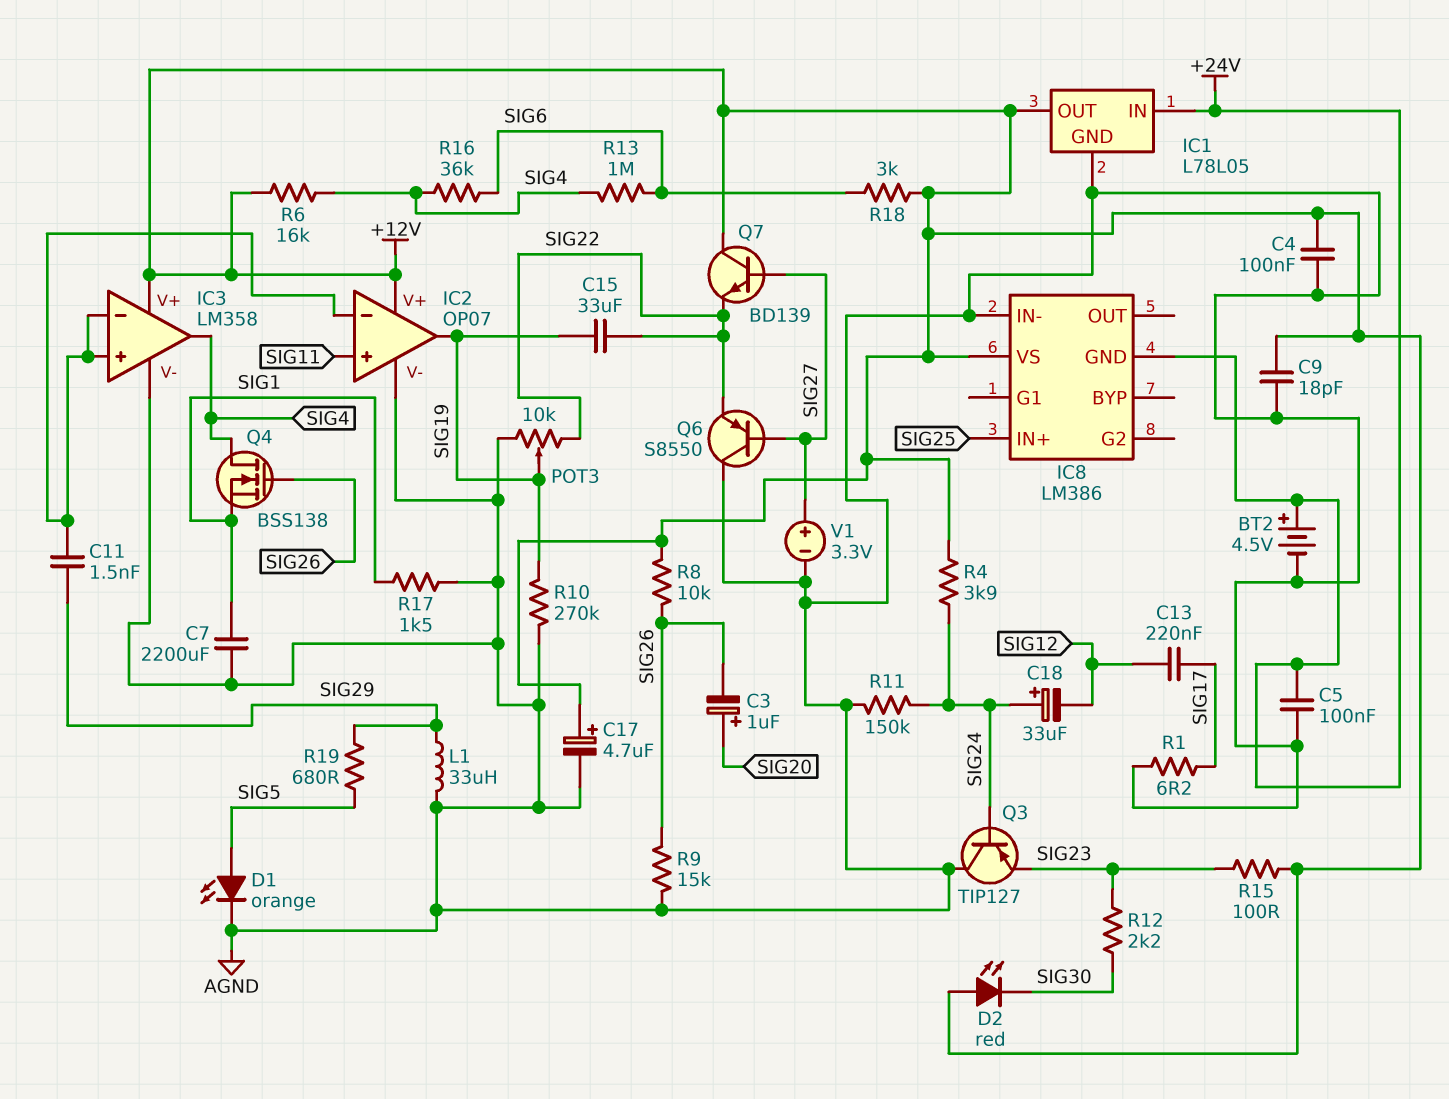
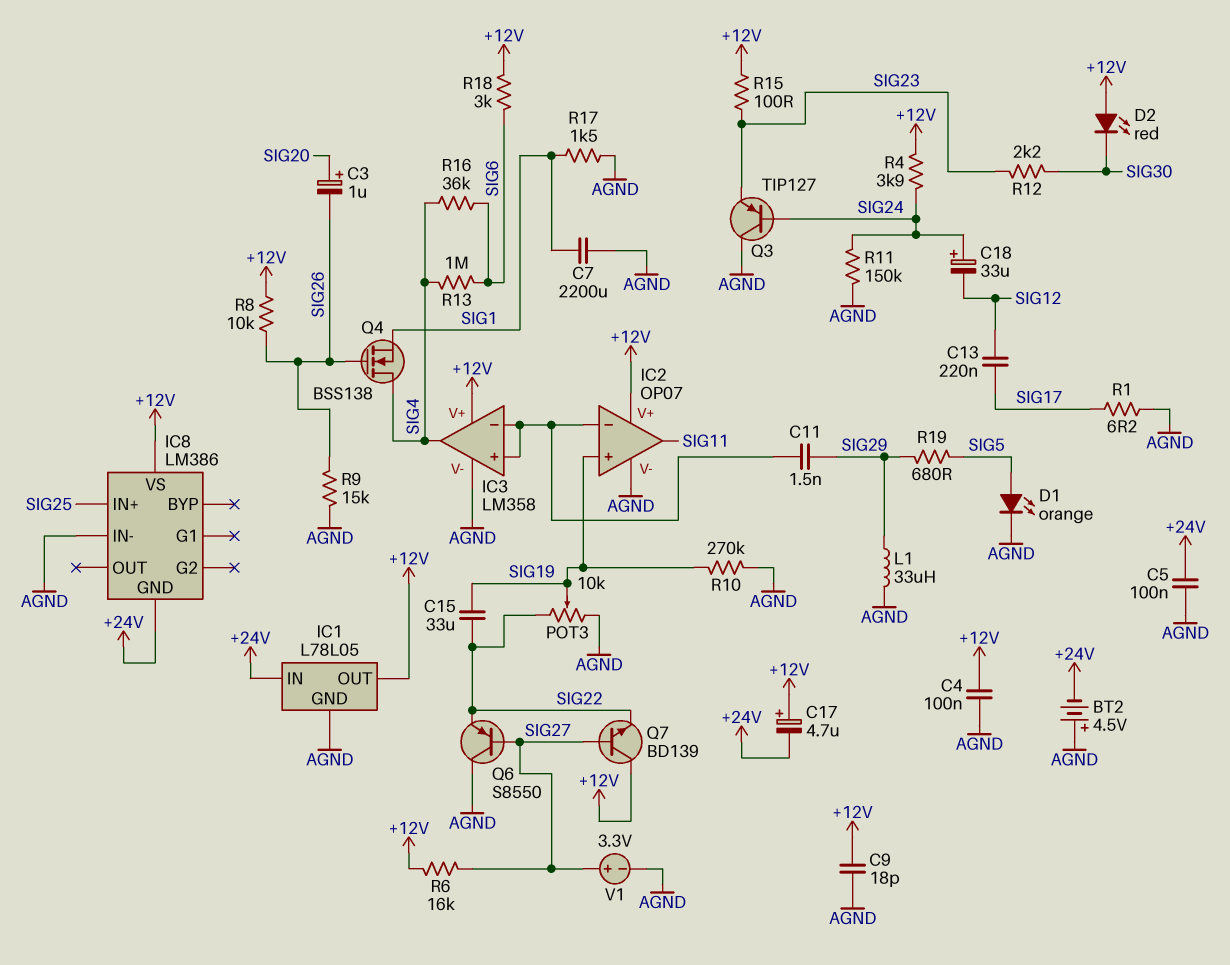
BT2: 4.5V (plus +24V, minus AGND) -> 4.5V (plus AGND, minus +24V)
C17: 4.7uF (plus +12V, minus AGND) -> 4.7uF (plus +12V, minus +24V)
IC2 pin in+: SIG11 -> SIG19
IC2 pin out: SIG19 -> SIG11
R6: 16k (+12V, SIG4) -> 16k (+12V, SIG27)

